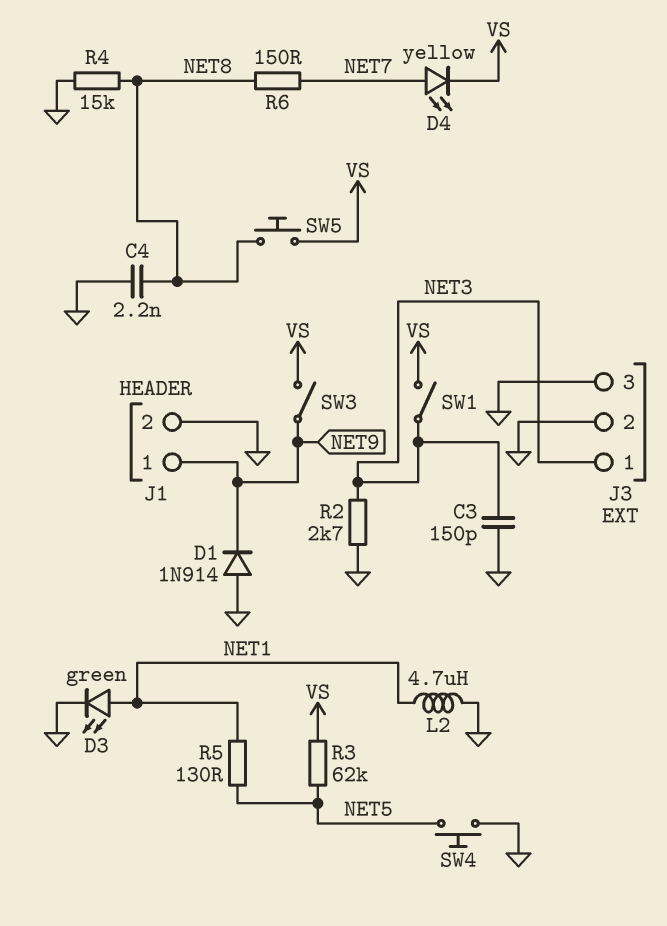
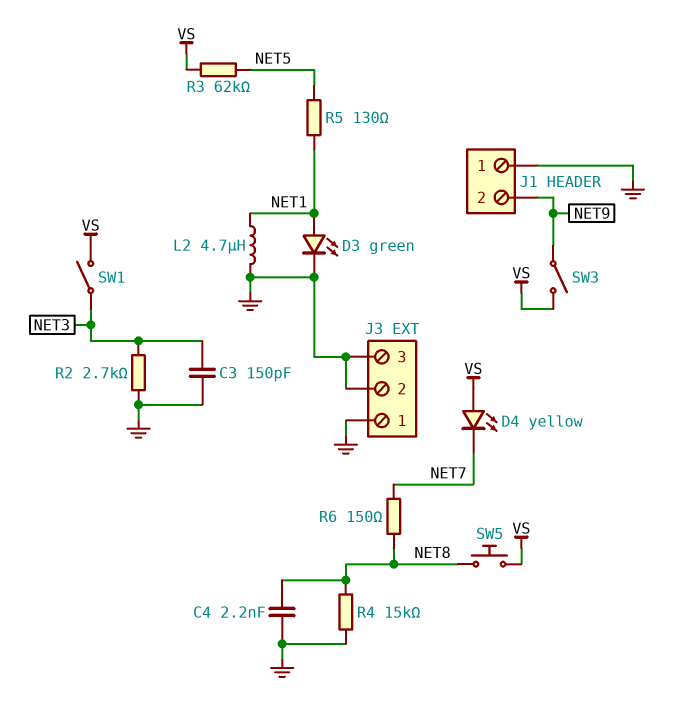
D1: diode 1N914 (A GND, K NET9) -> none
D4: LED yellow (A NET7, K VS) -> LED yellow (A VS, K NET7)
J1 pin 1: NET9 -> GND
J1 pin 2: GND -> NET9
J3 pin 1: NET3 -> GND
SW4: button (GND, NET5) -> none

